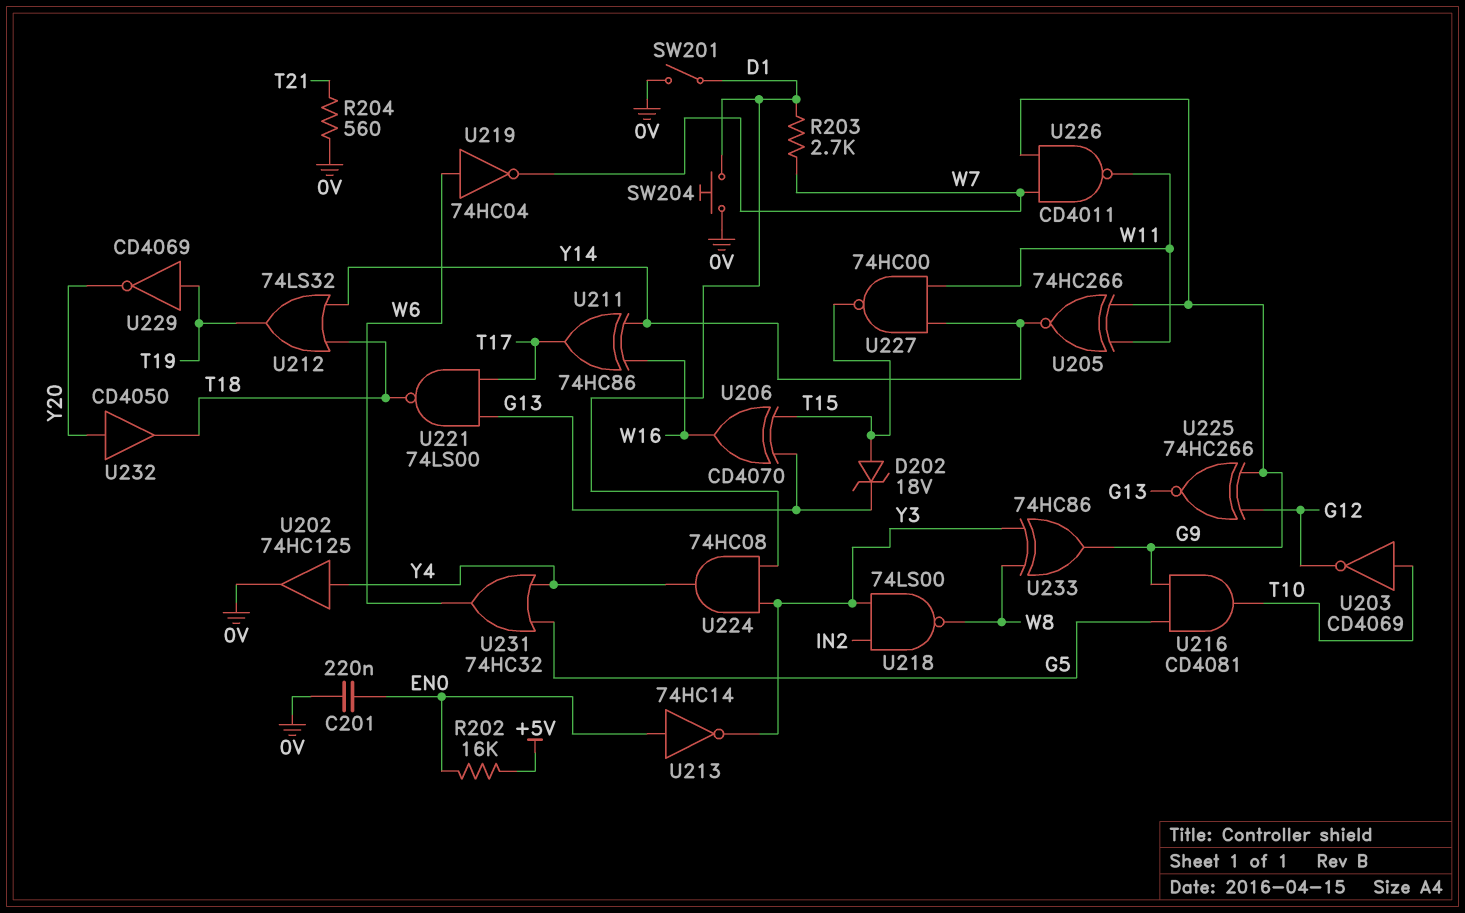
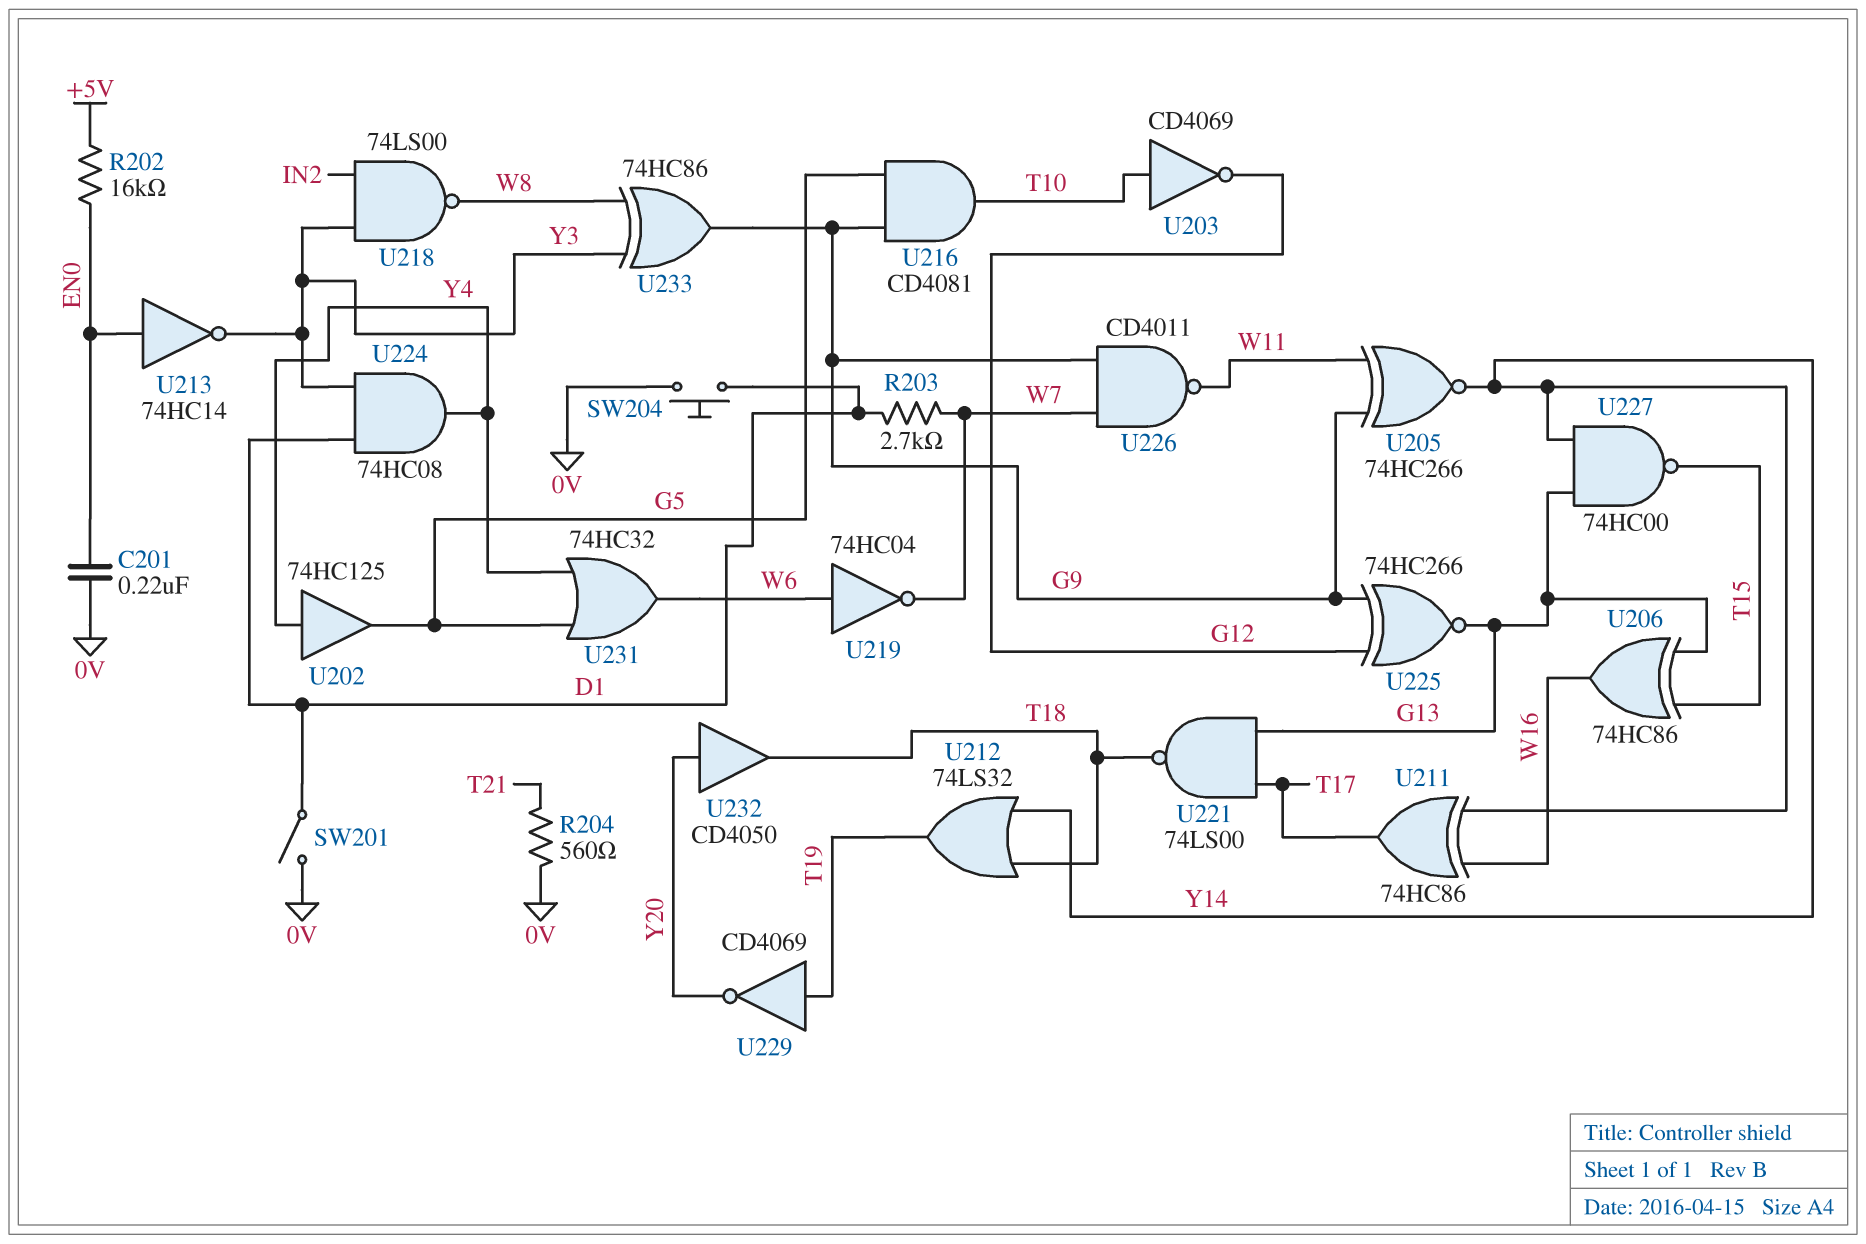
D202: zener 18V (A T15, K G13) -> none
U202: buffer 74HC125 (in Y4, out 0V) -> buffer 74HC125 (in Y4, out G5)
U206: XOR CD4070 (in G13, in T15, out W16) -> XOR 74HC86 (in G13, in T15, out W16)
U227: NAND 74HC00 (in W11, in Y14, out T15) -> NAND 74HC00 (in G13, in Y14, out T15)

